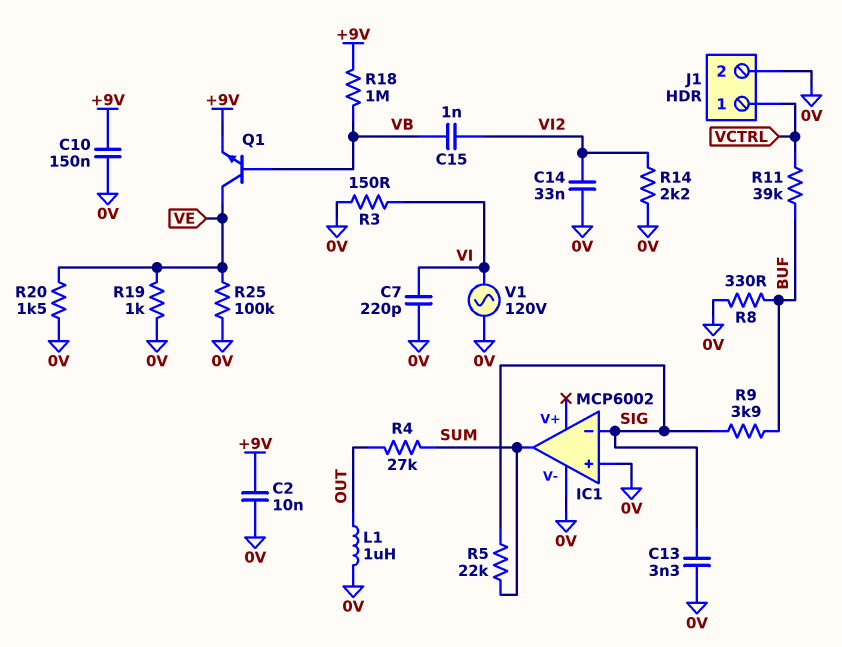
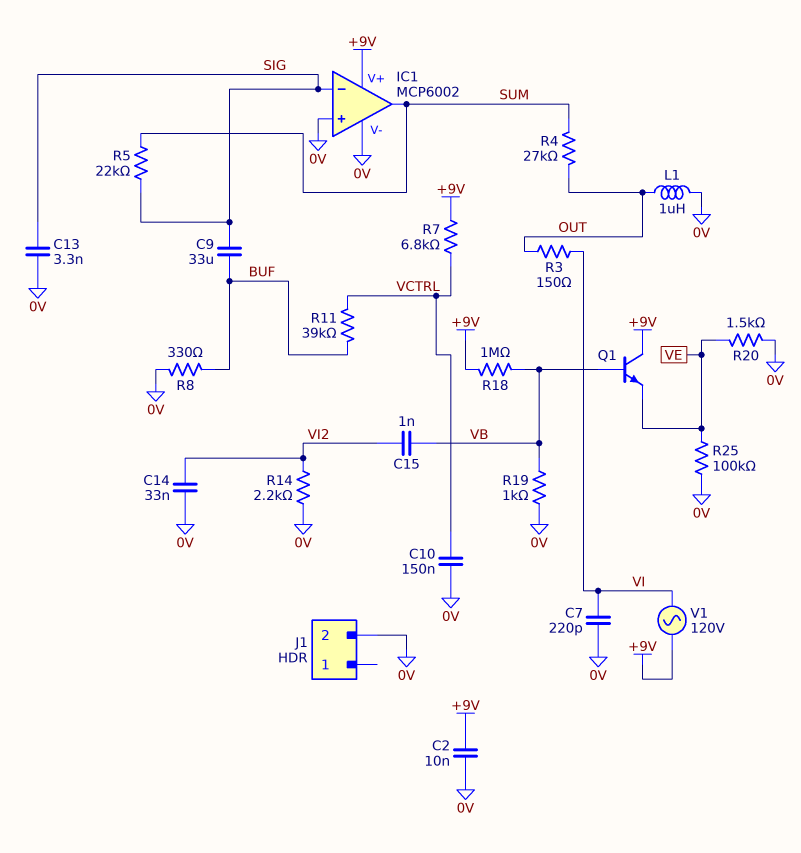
C9: none -> 33uF (BUF, SIG)
C10: 150nF (+9V, 0V) -> 150nF (0V, VCTRL)
IC1 pin V+: none -> +9V
J1 pin 1: VCTRL -> none
Q1: NPN (B VB, C VE, E +9V) -> NPN (B VB, C +9V, E VE)
R3: 150 (0V, VI) -> 150 (OUT, VI)
R7: none -> 6.8k (+9V, VCTRL)
R9: 3.9k (BUF, SIG) -> none
R19: 1k (0V, VE) -> 1k (0V, VB)
V1: AC 120V (0V, VI) -> AC 120V (+9V, VI)

